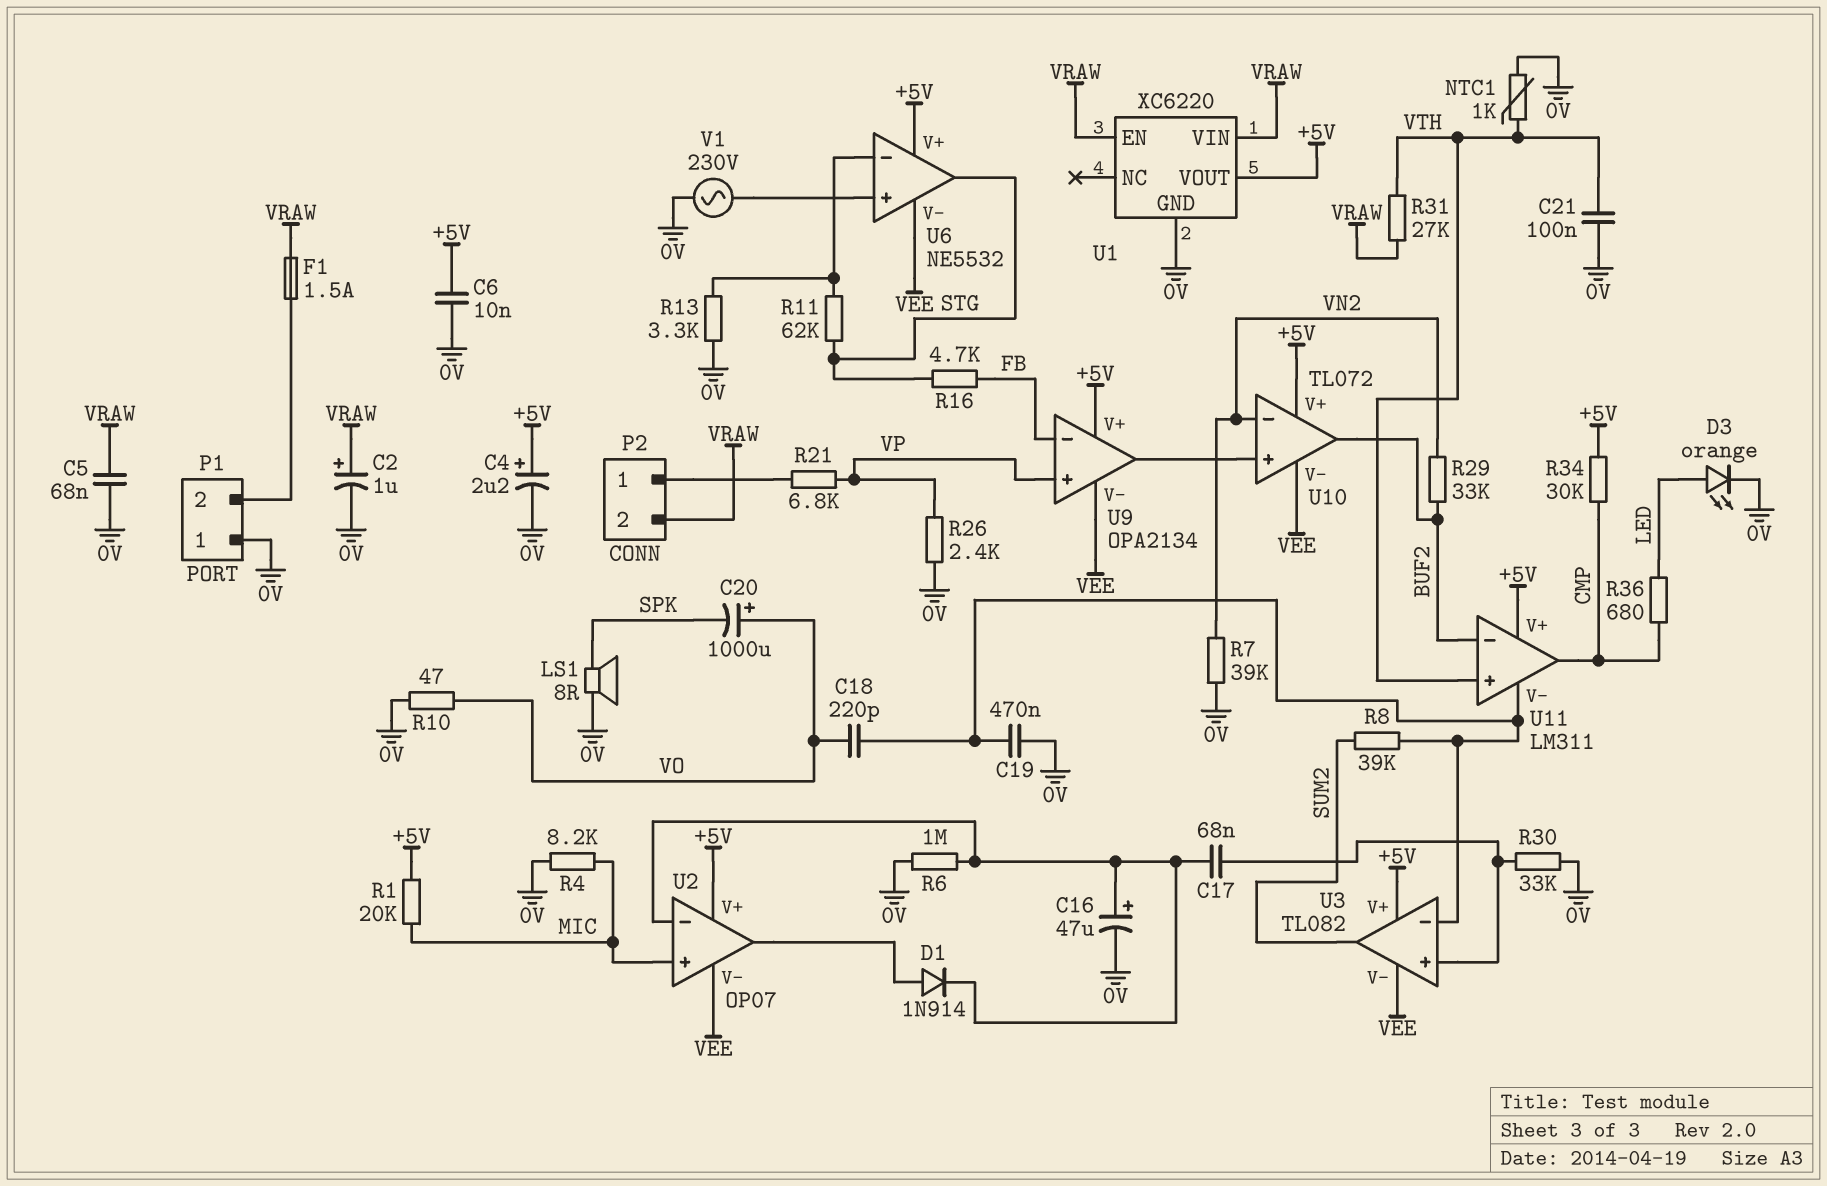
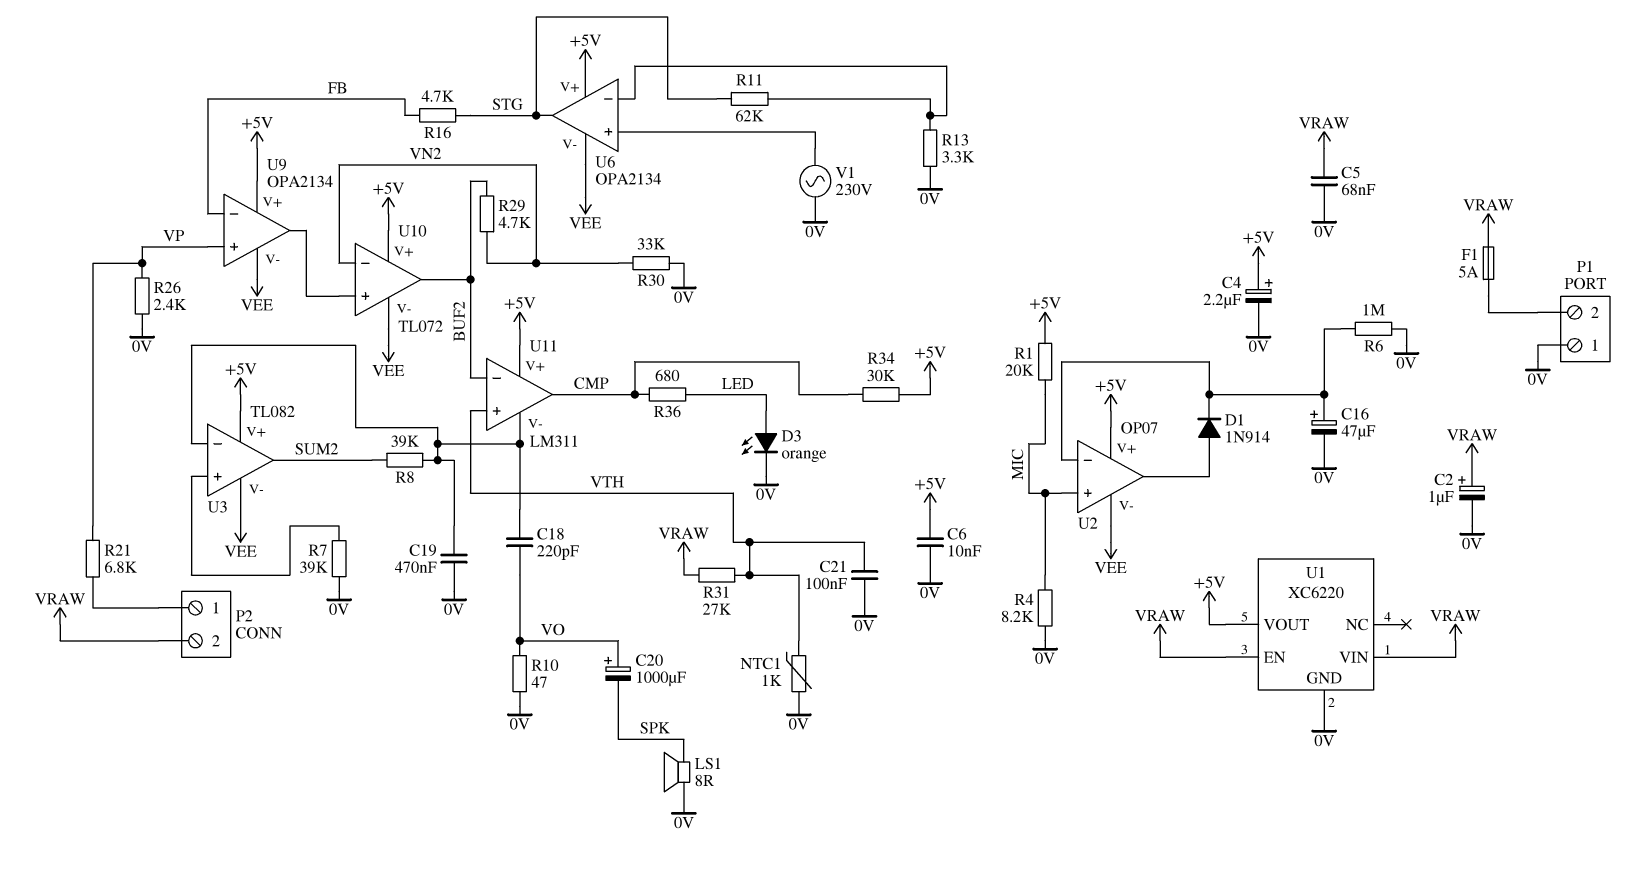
C17: 68nF (U2/in-, U3/in+) -> none
F1: 1.5A (P1/2, VRAW) -> 5A (P1/2, VRAW)
R7: 39k (0V, VN2) -> 39k (0V, U3/in+)
R29: 33k (BUF2, VN2) -> 4.7k (BUF2, VN2)
R30: 33k (0V, U3/in+) -> 33k (0V, VN2)
U6: NE5532 -> OPA2134

